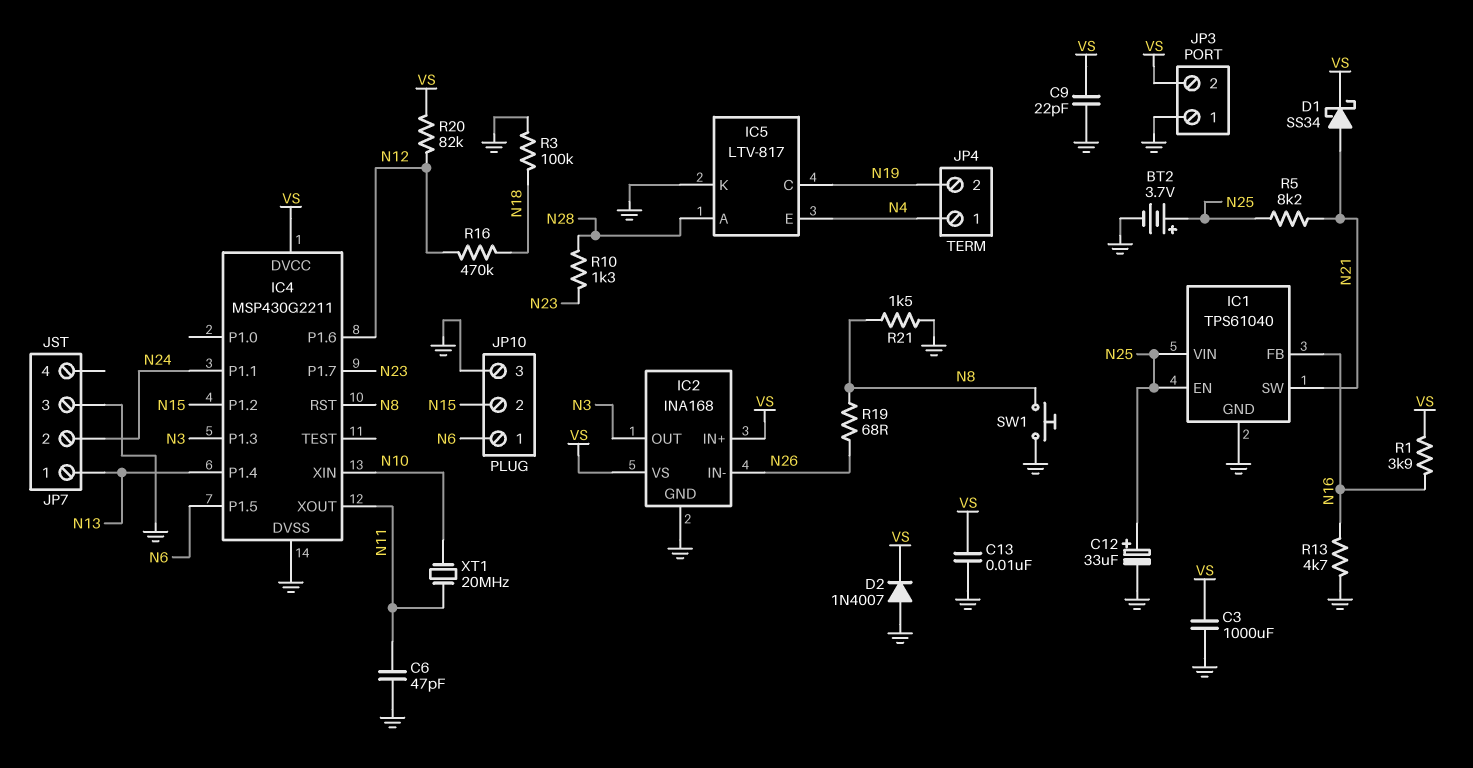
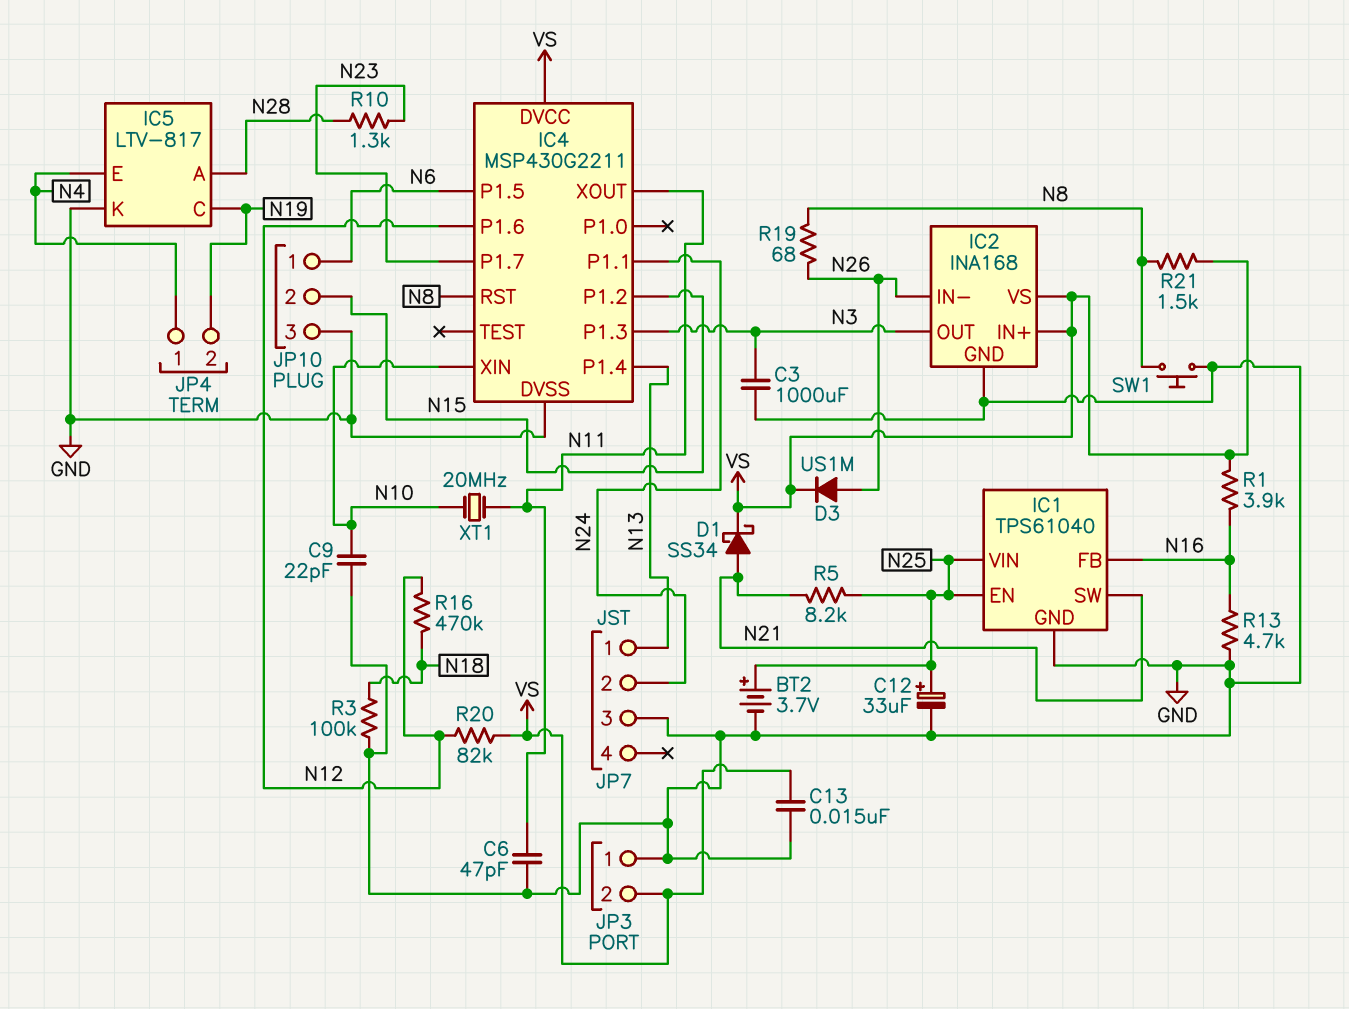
C3: 1000uF (GND, VS) -> 1000uF (GND, N3)
C9: 22pF (GND, VS) -> 22pF (GND, N10)
C13: 10nF (GND, VS) -> 15nF (GND, VS)
D2: diode 1N4007 (A GND, K VS) -> none
D3: none -> diode US1M (A N26, K VS)
R21: 1.5k (GND, N8) -> 1.5k (N8, VS)

